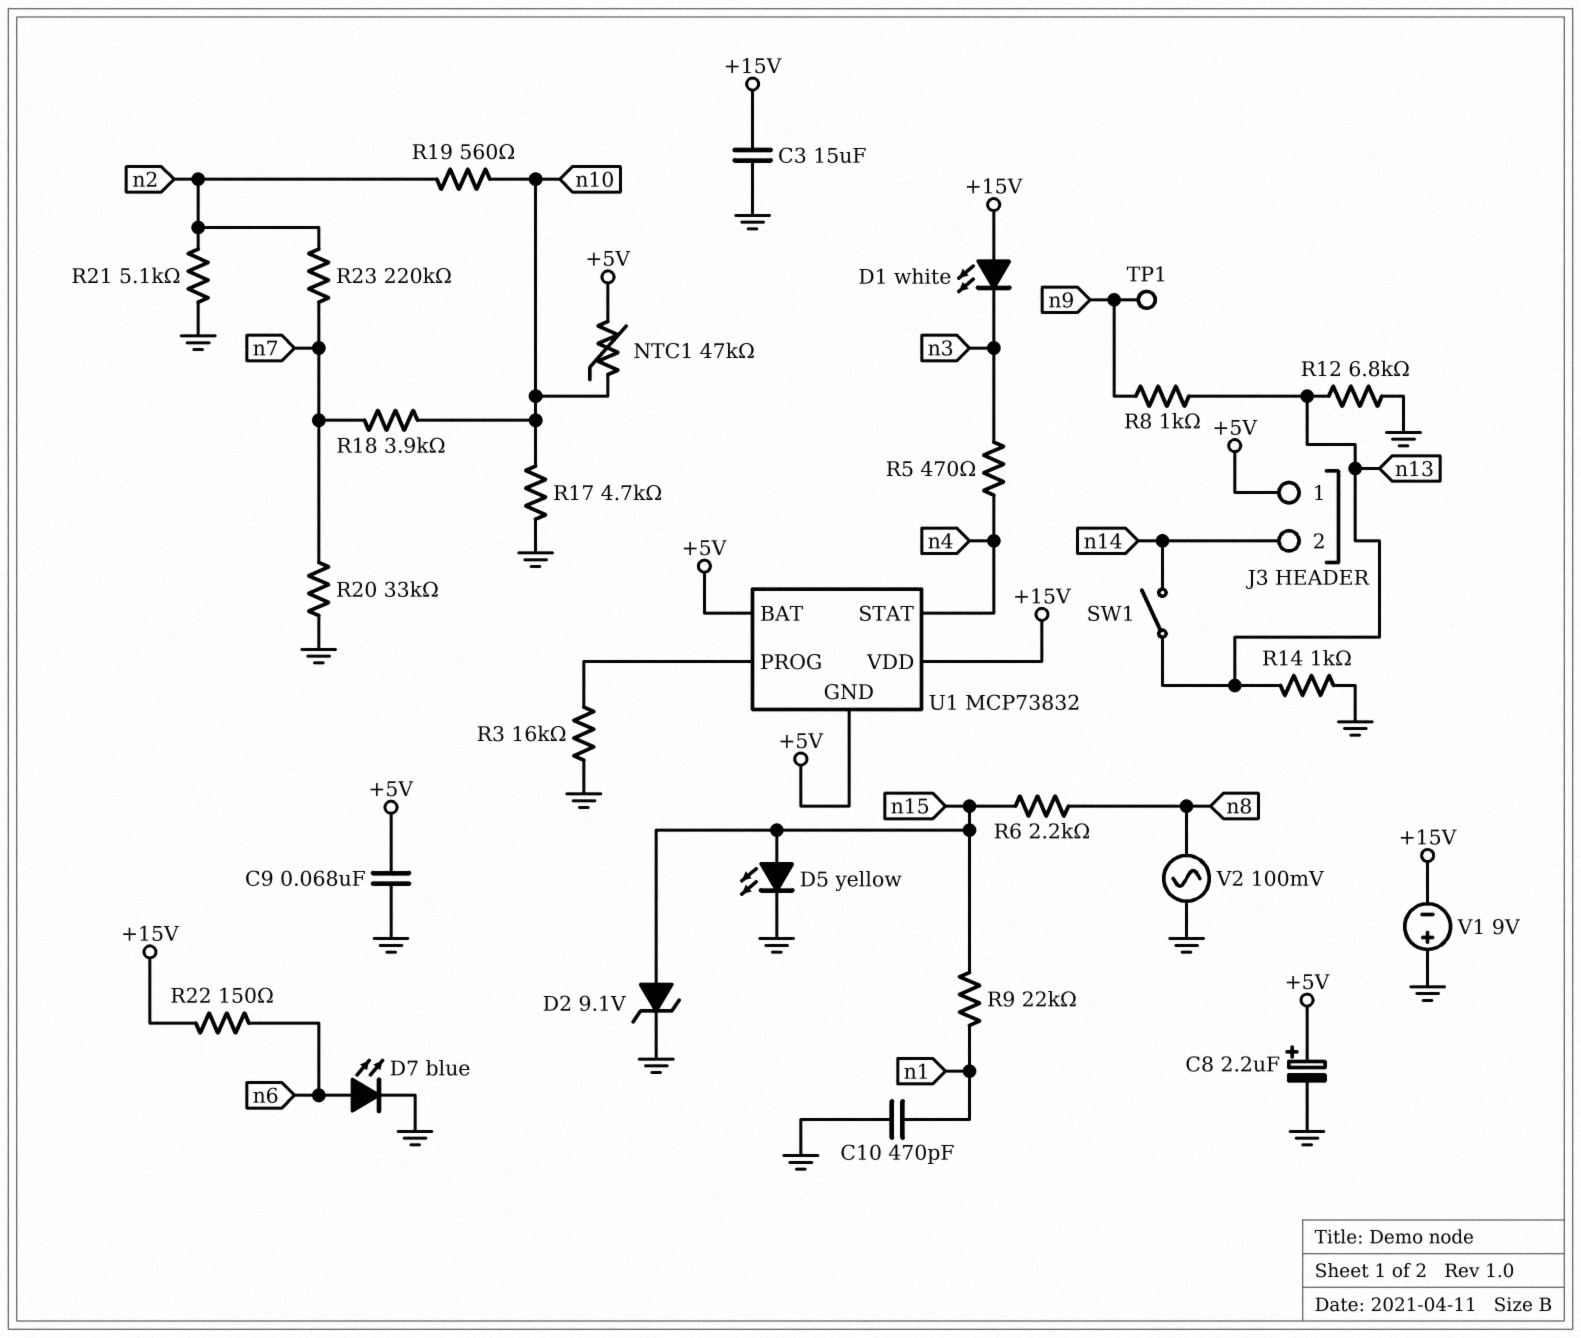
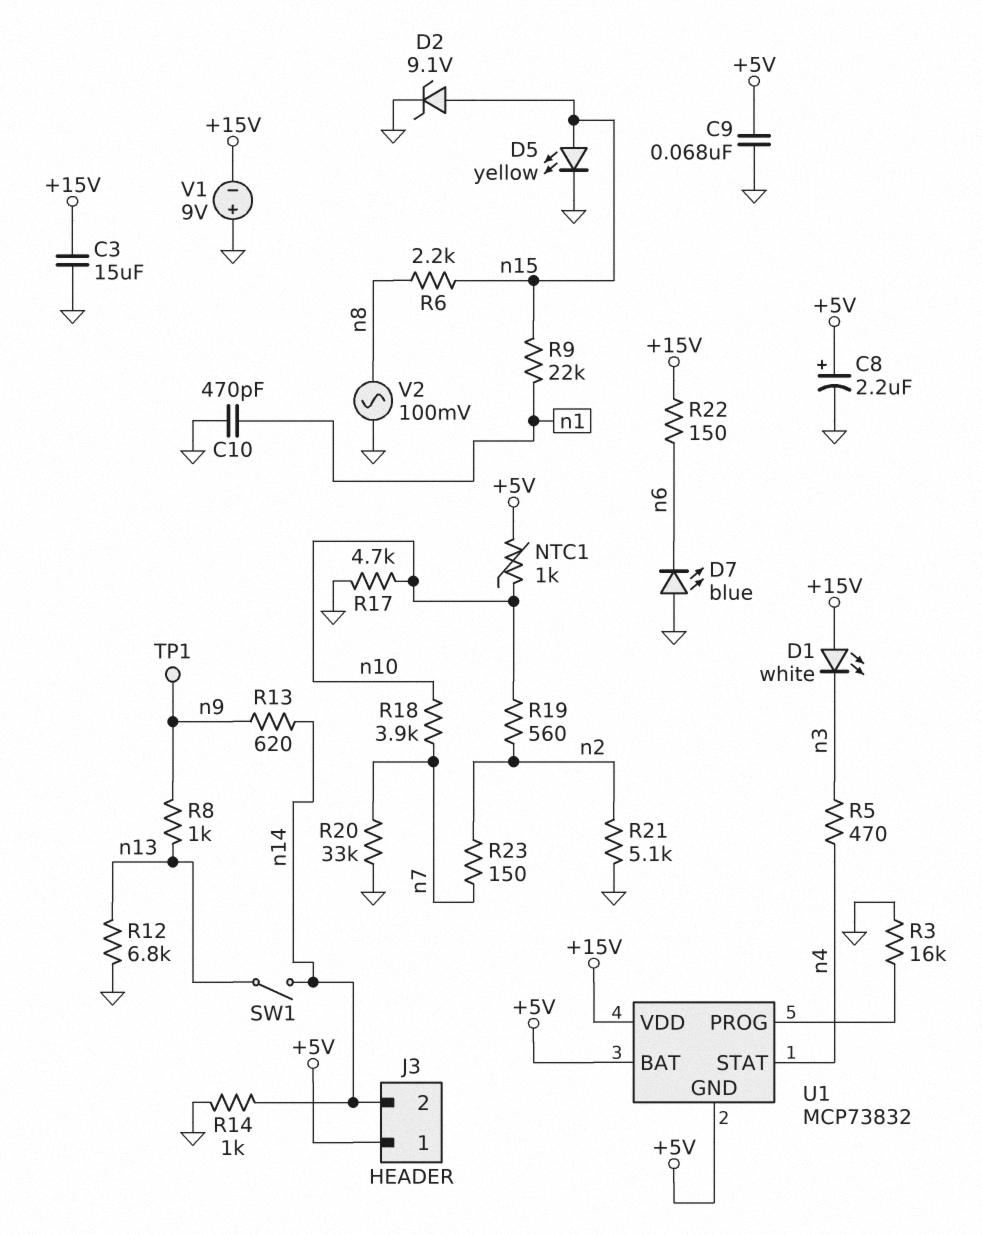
D7: LED blue (A n6, K GND) -> LED blue (A GND, K n6)
NTC1: 47k (+5V, n10) -> 1k (+5V, n10)
R13: none -> 620 (n9, n14)
R14: 1k (GND, n13) -> 1k (GND, n14)
R23: 220k (n2, n7) -> 150 (n2, n7)

